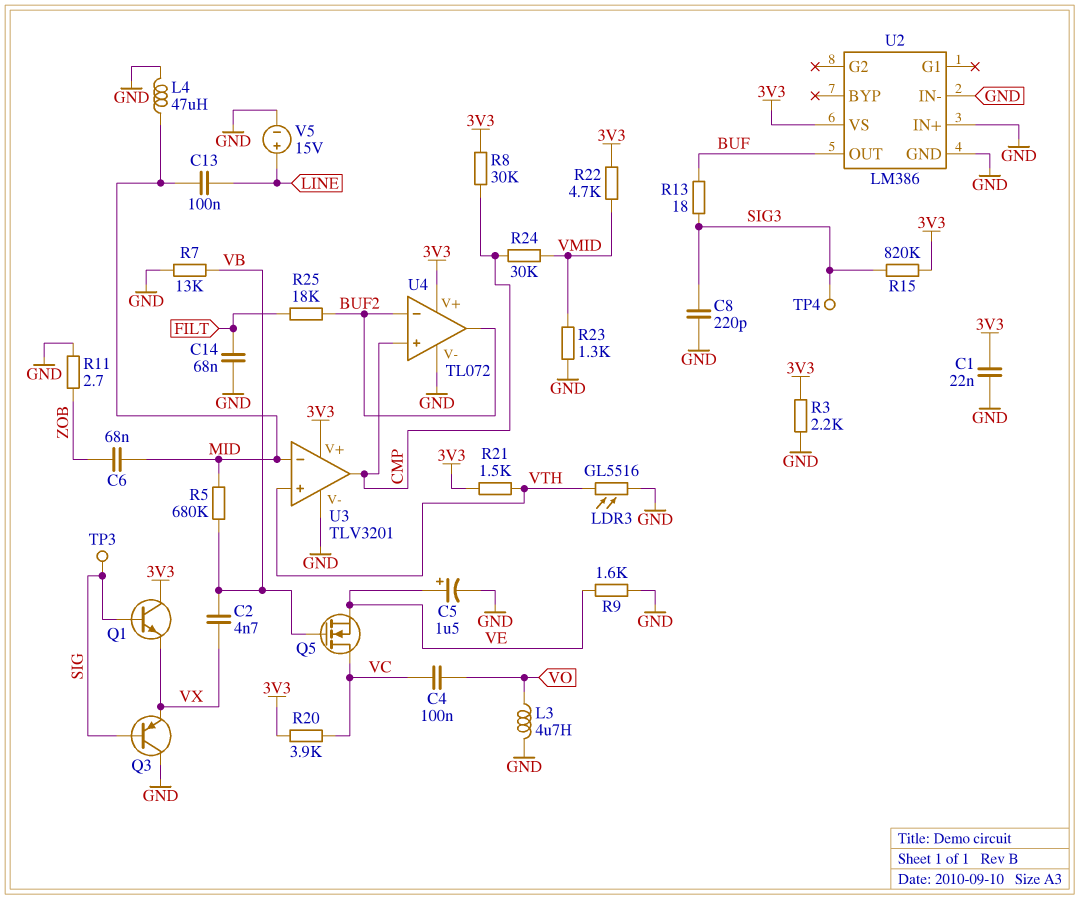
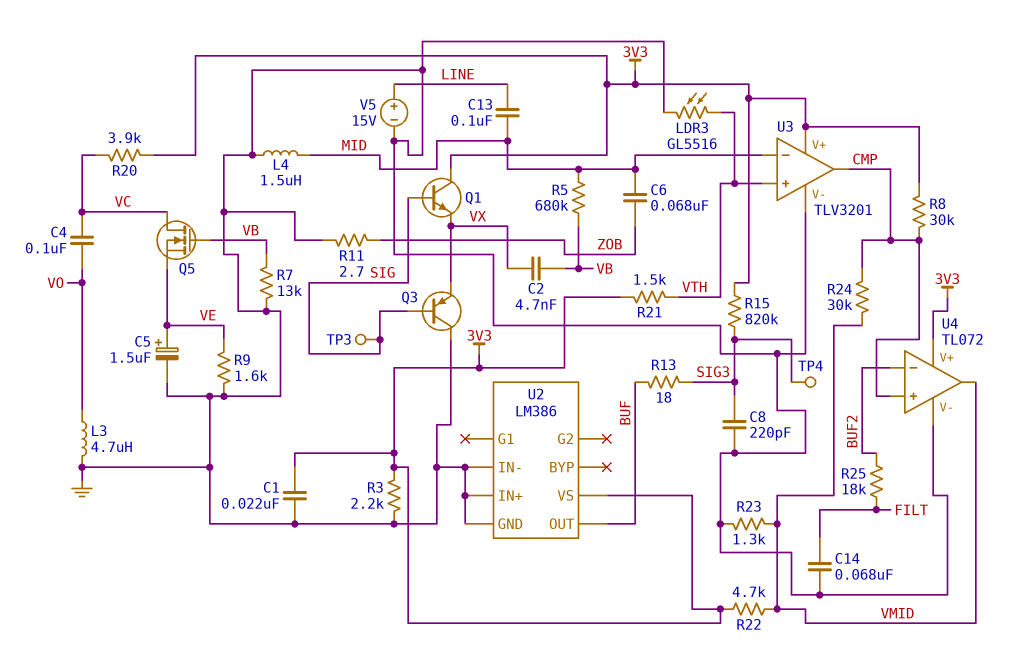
L4: 47uH (GND, MID) -> 1.5uH (GND, MID)
U4 pin out: BUF2 -> VMID

